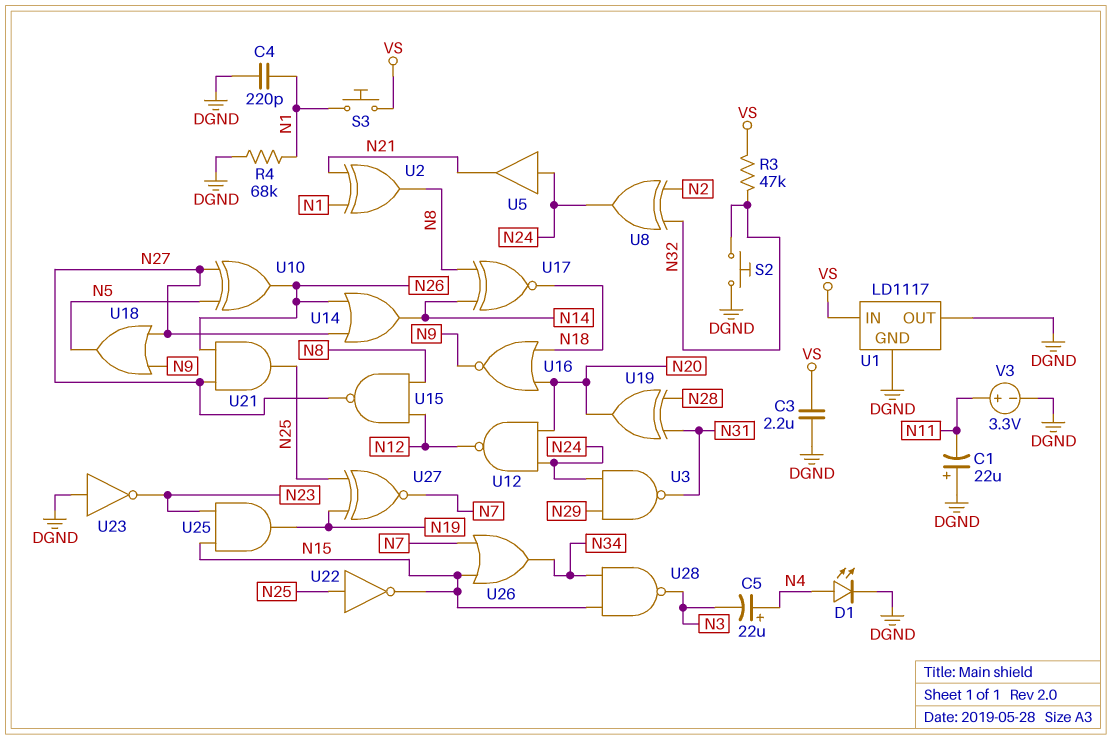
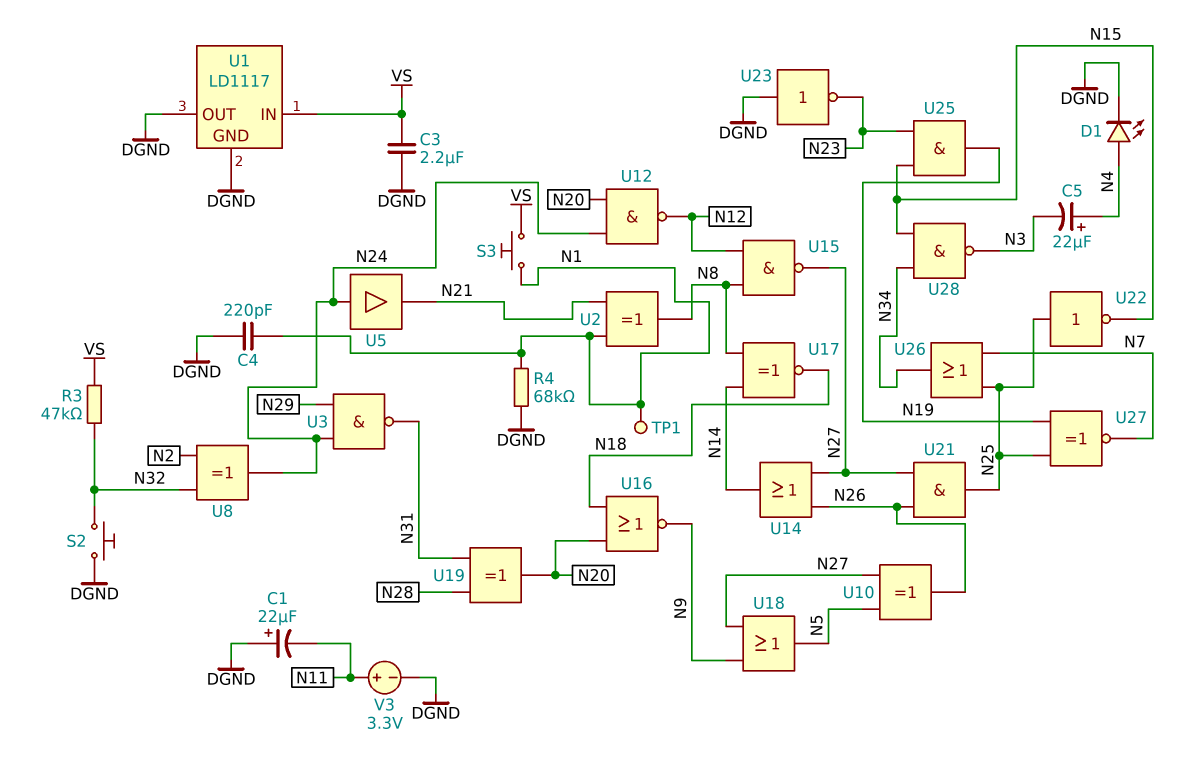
TP1: none -> test point (N1)
U26: OR (in N7, in N15, out N34) -> OR (in N7, in N25, out N34)

